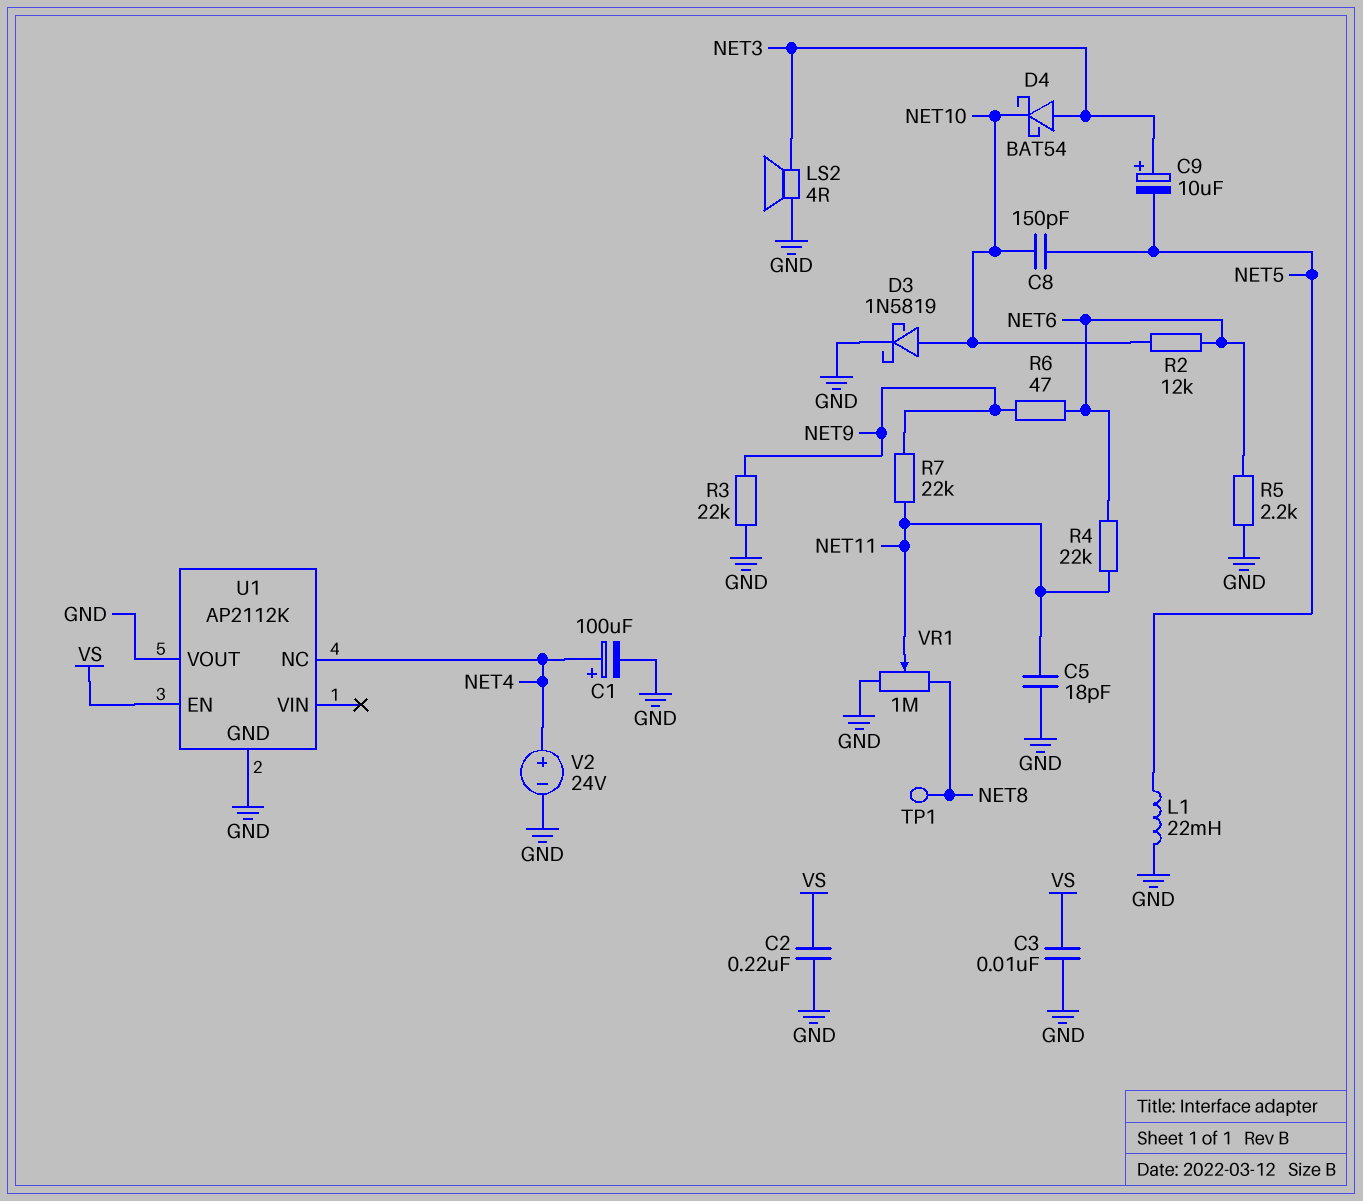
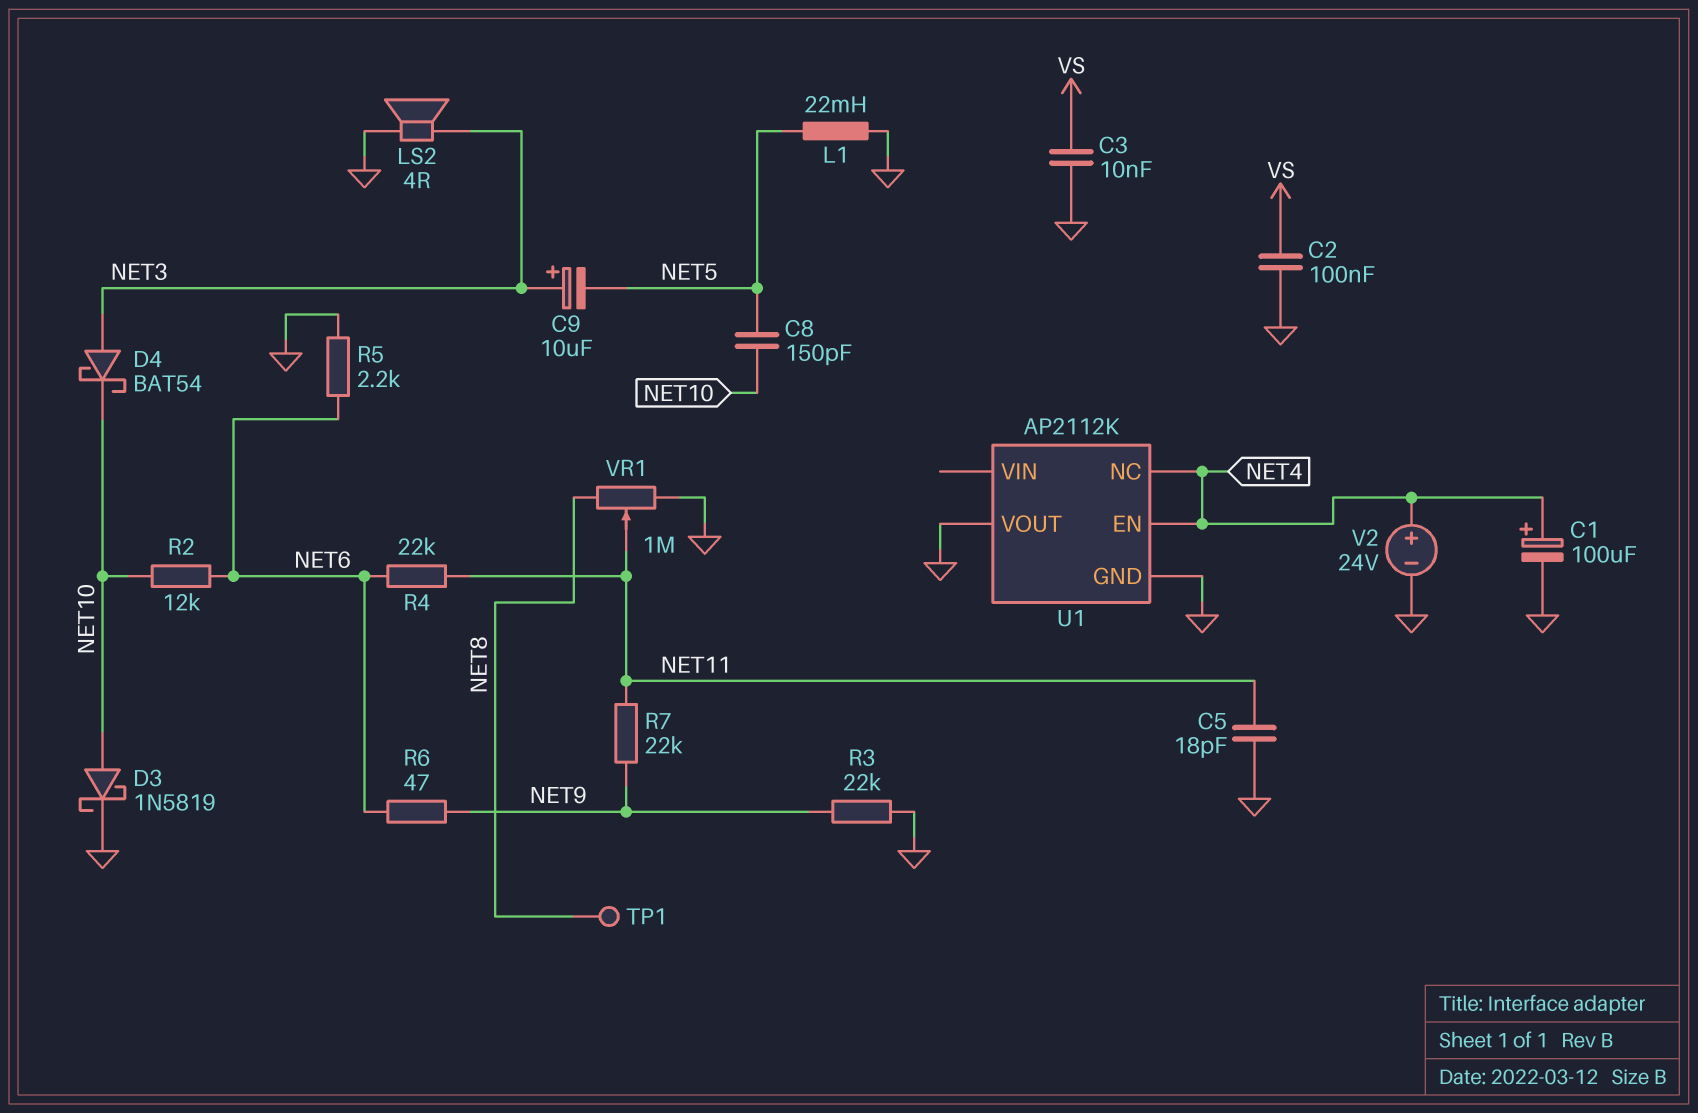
C2: 220nF (GND, VS) -> 100nF (GND, VS)
U1 pin EN: VS -> NET4

